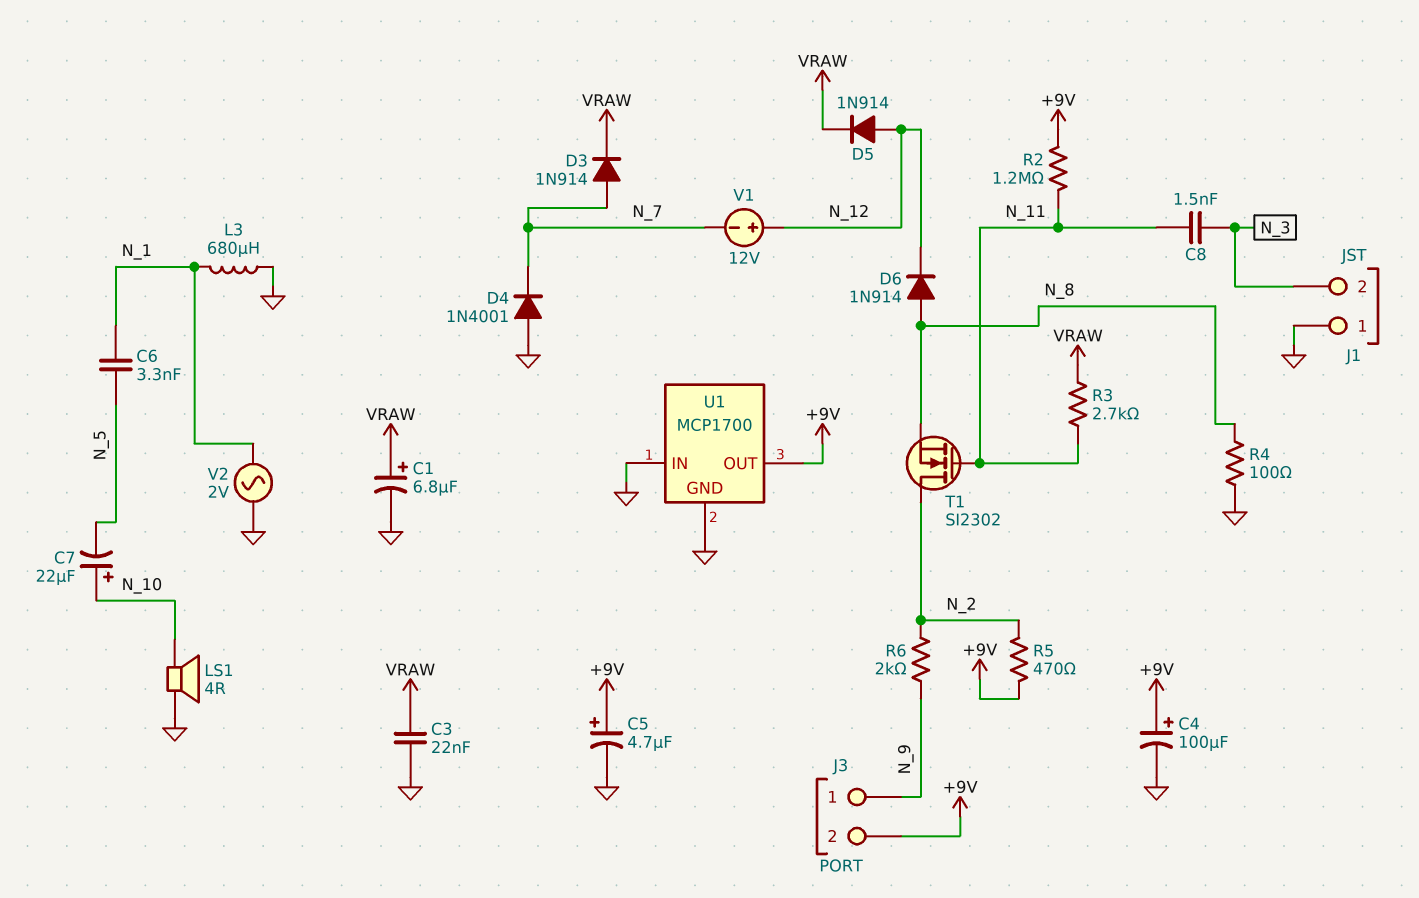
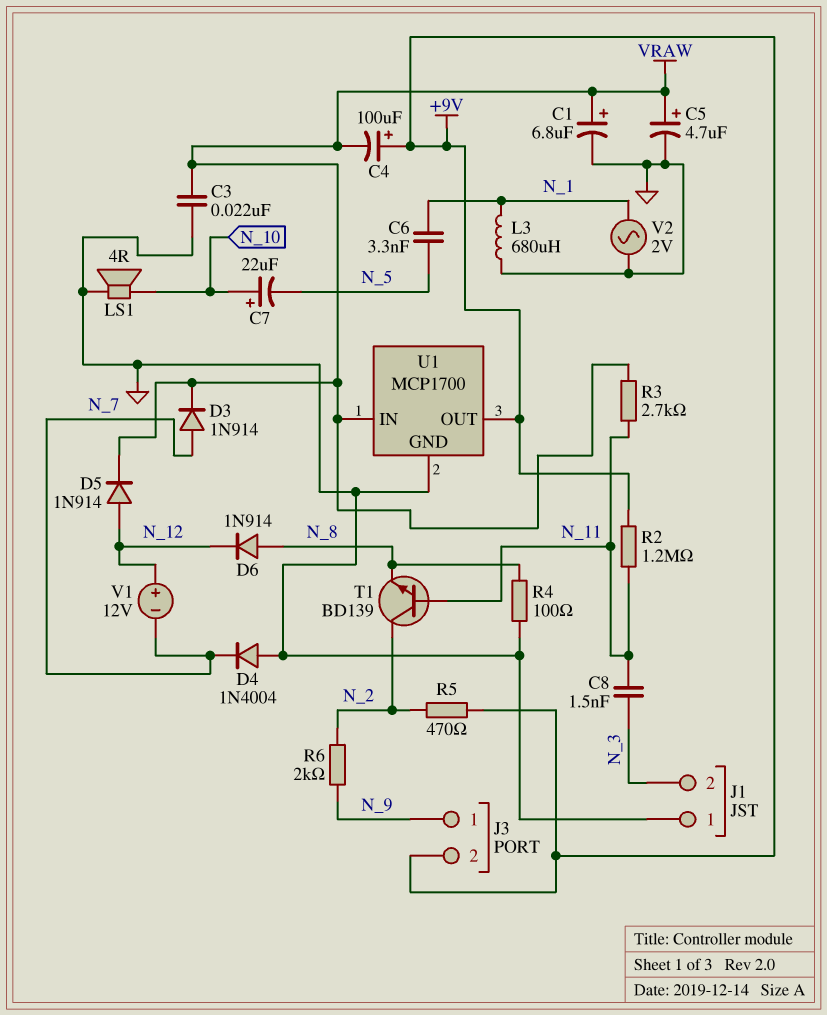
C4: 100uF (plus +9V, minus GND) -> 100uF (plus +9V, minus VRAW)
C5: 4.7uF (plus +9V, minus GND) -> 4.7uF (plus VRAW, minus GND)
D4: diode 1N4001 (A GND, K N_7) -> diode 1N4004 (A GND, K N_7)
T1: NMOS SI2302 (G N_11, D N_2, S N_8) -> NPN BD139 (B N_11, C N_2, E N_8)
U1 pin IN: GND -> VRAW

